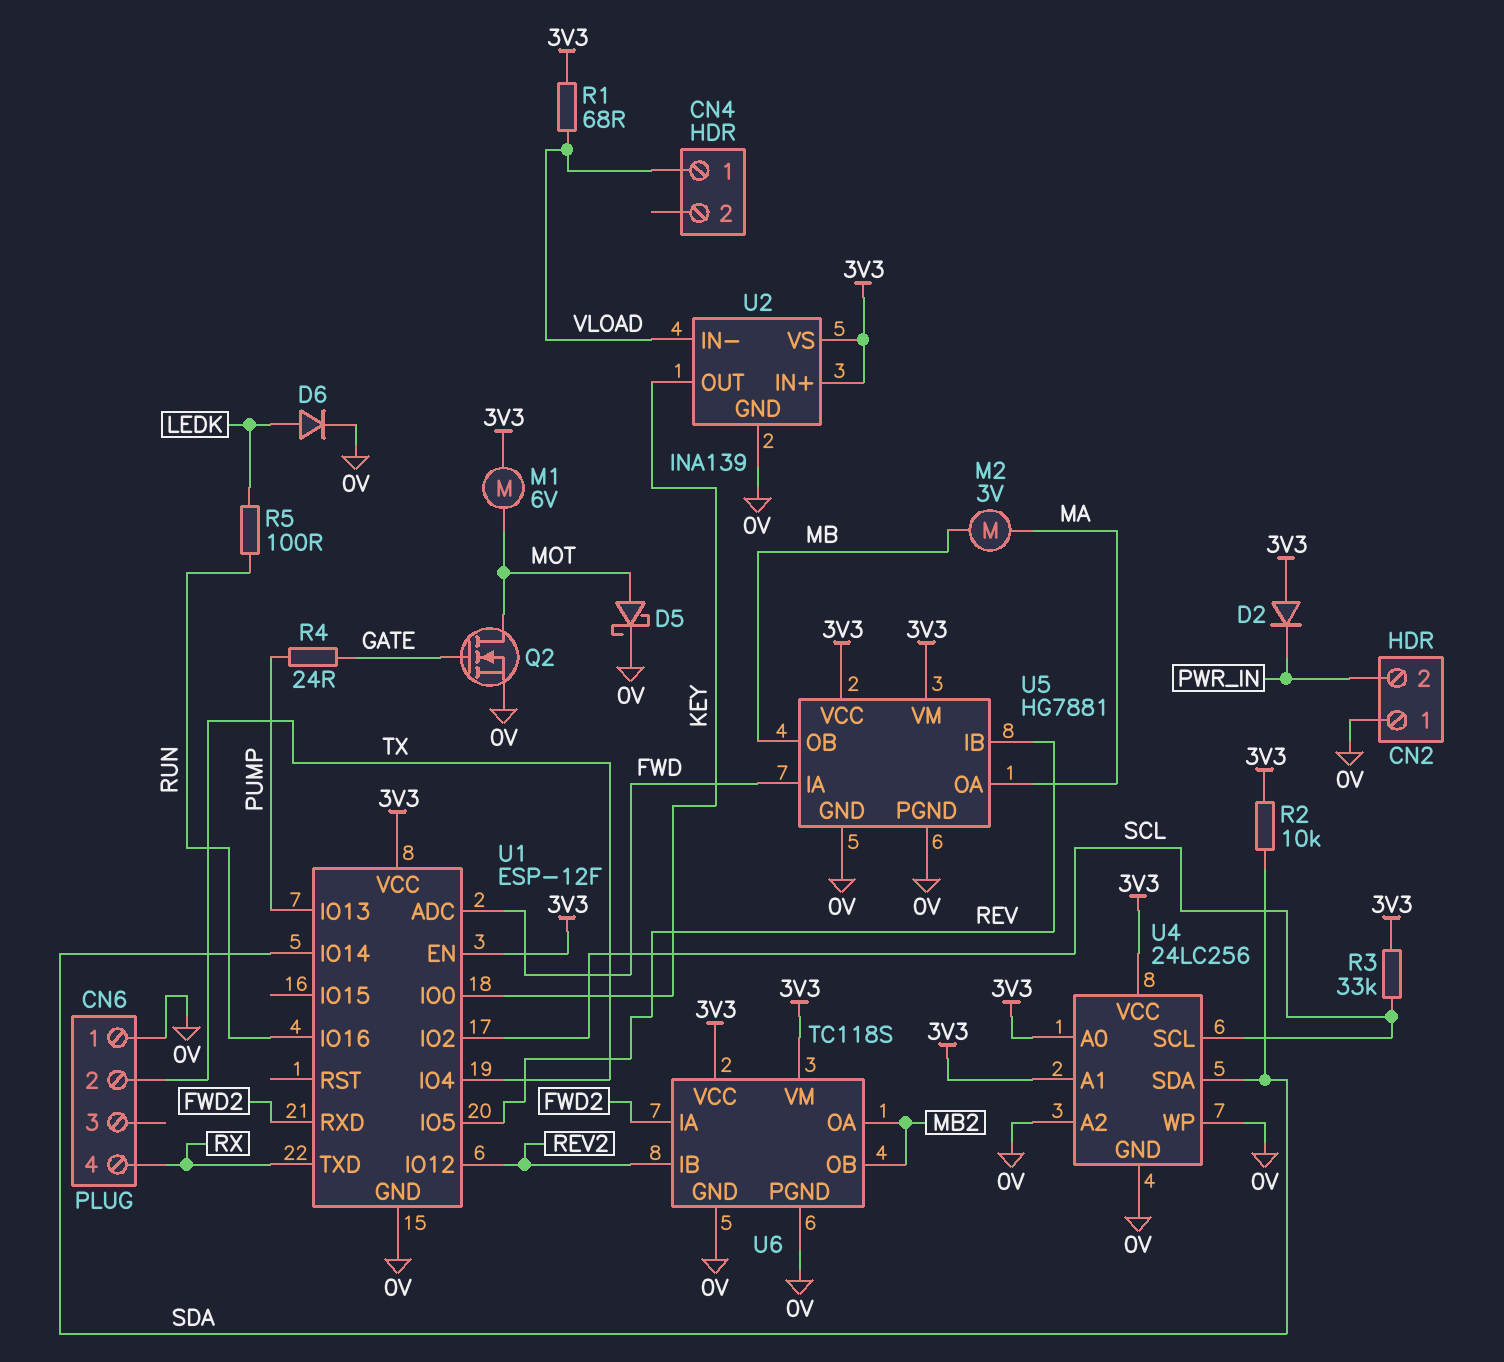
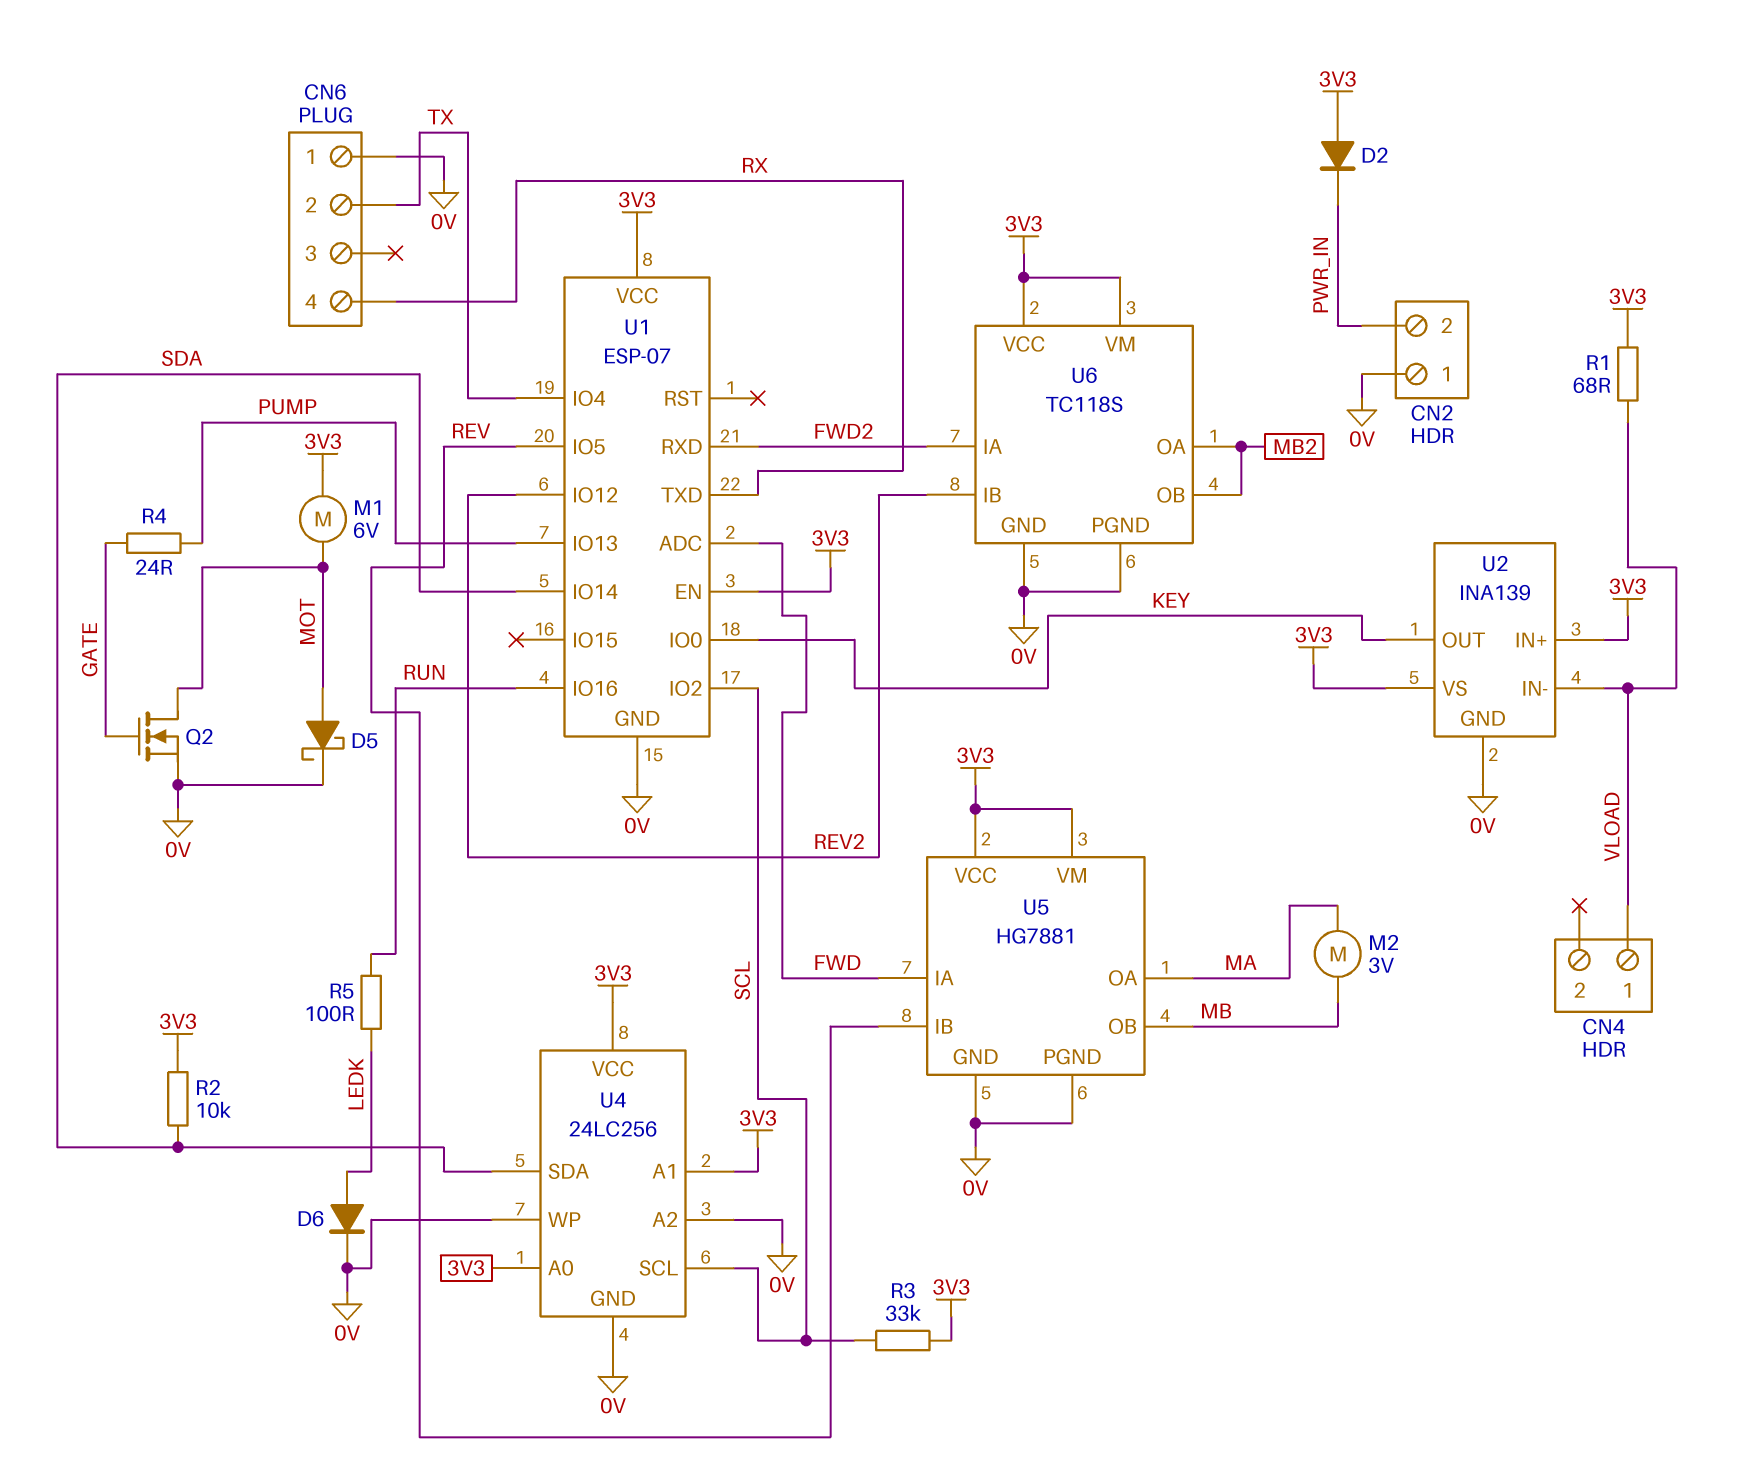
U1: ESP-12F -> ESP-07

